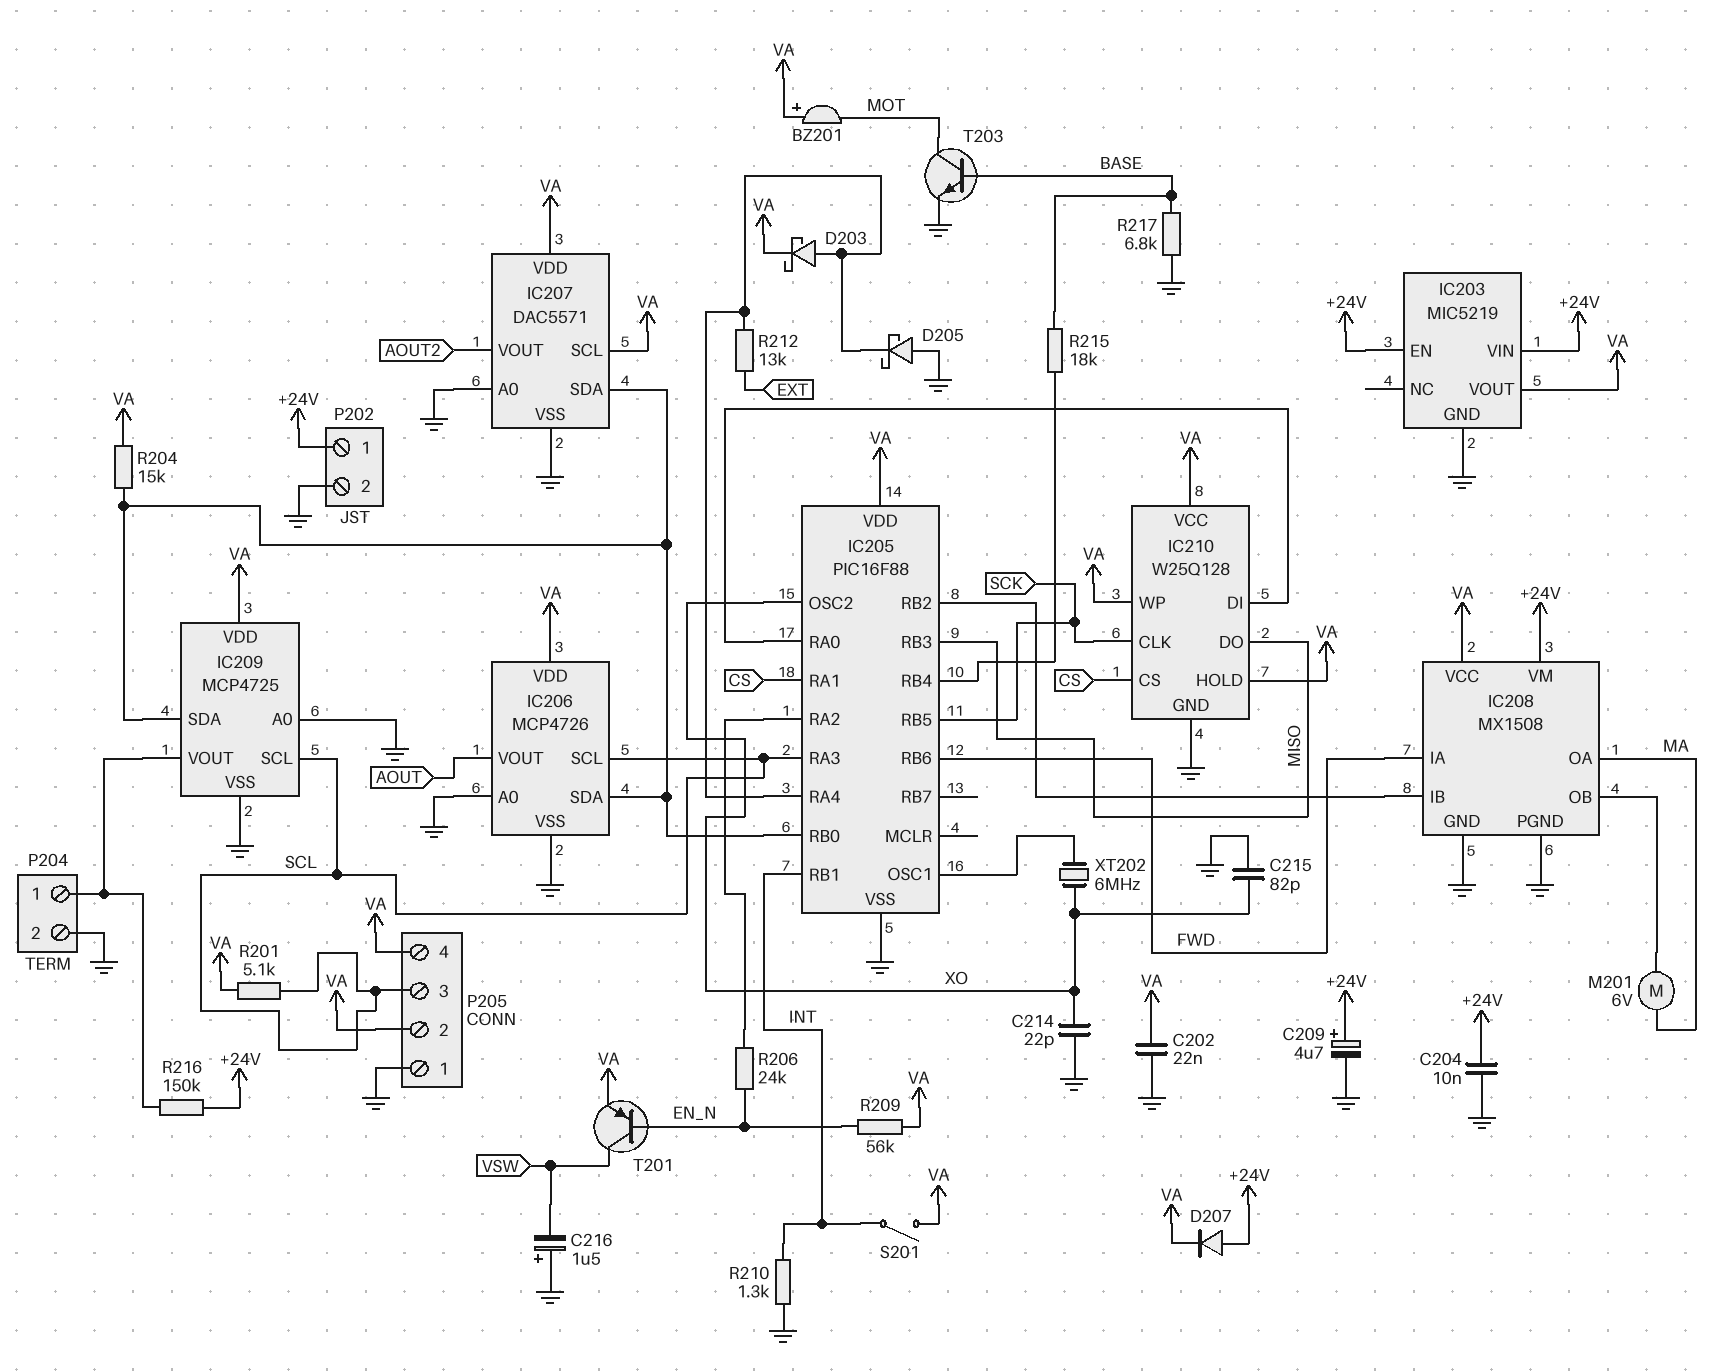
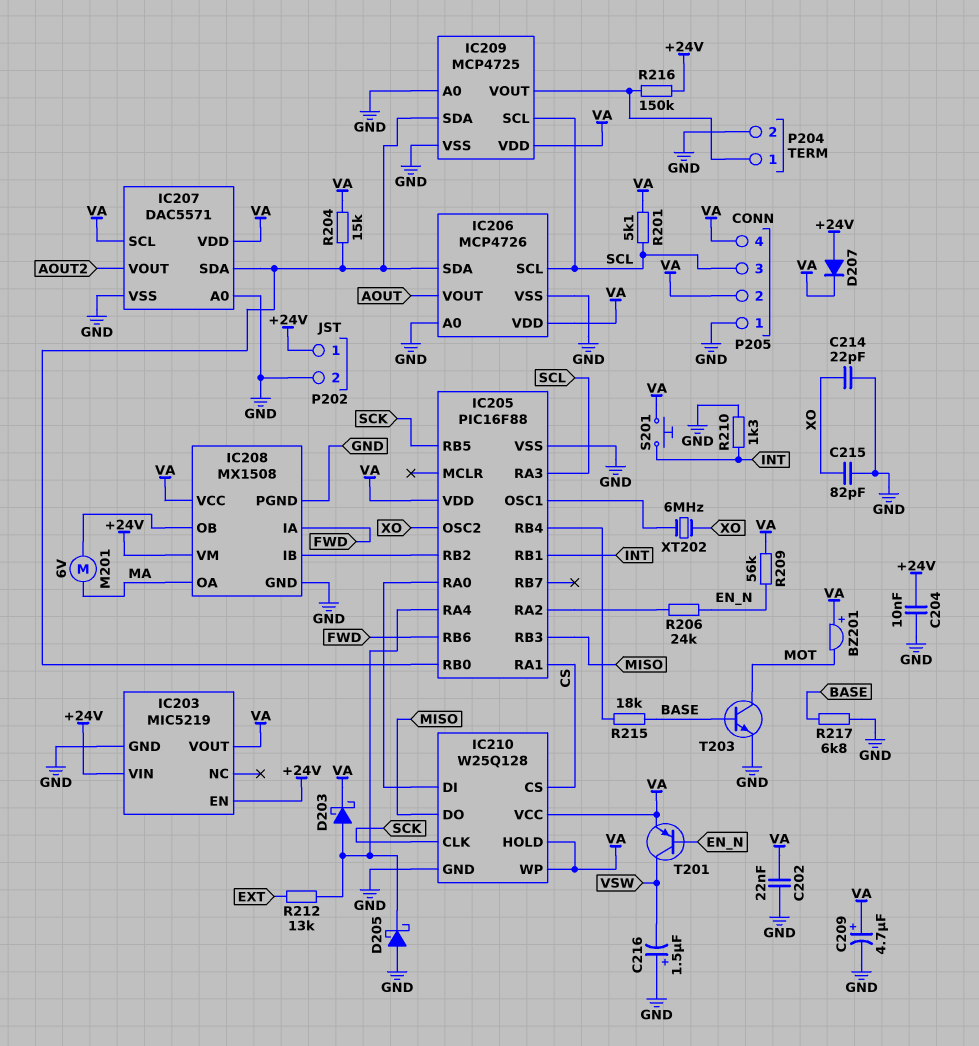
C209: 4.7uF (plus +24V, minus GND) -> 4.7uF (plus VA, minus GND)
S201: switch (INT, VA) -> button (INT, VA)

